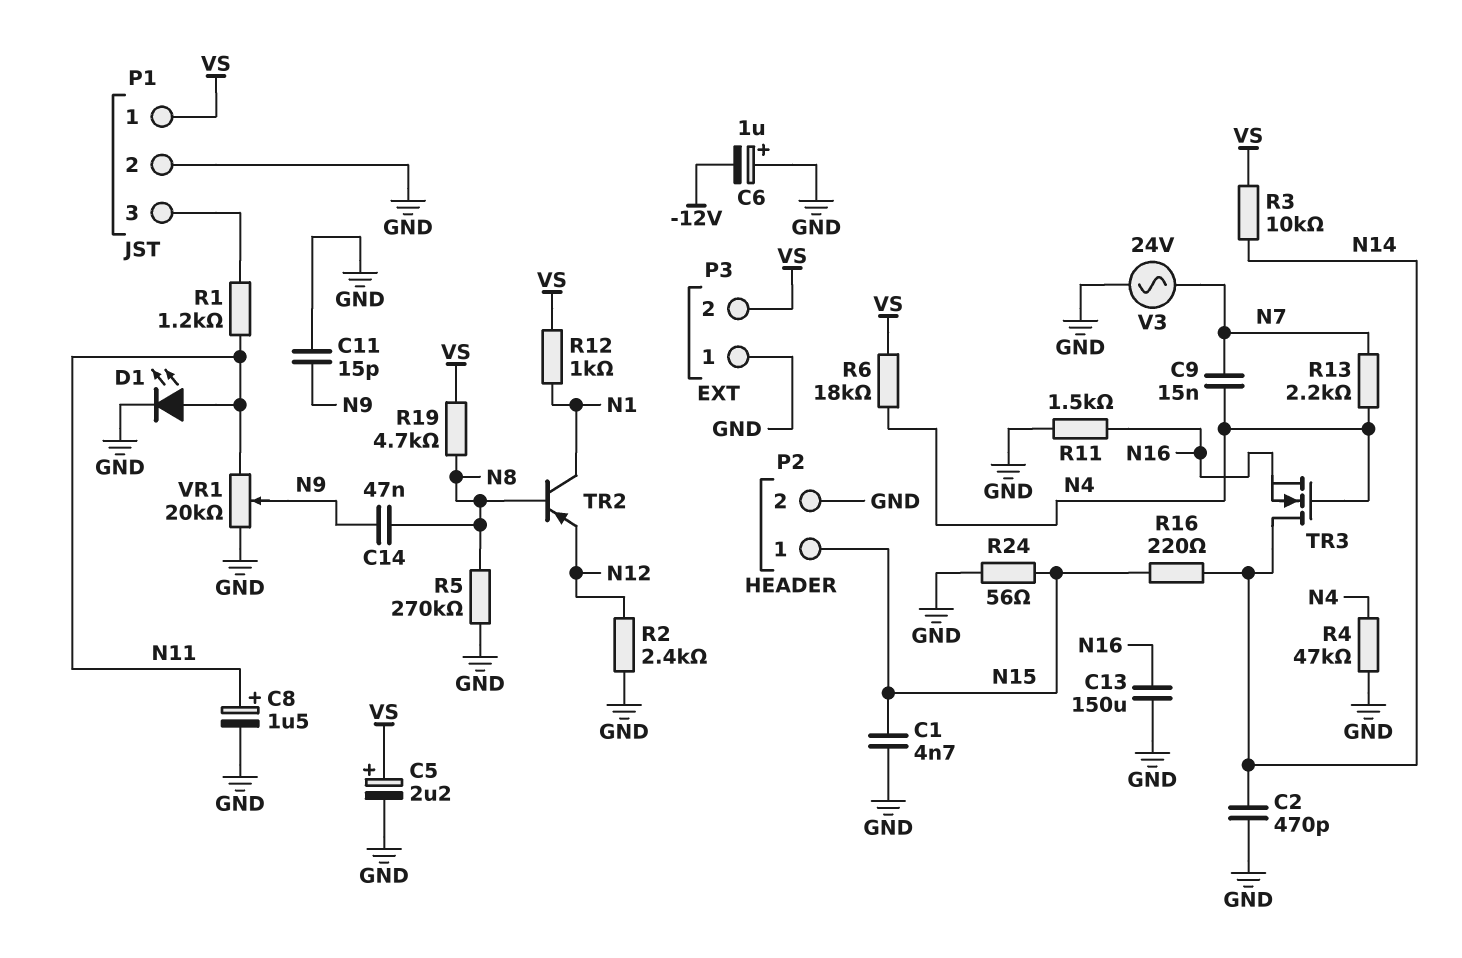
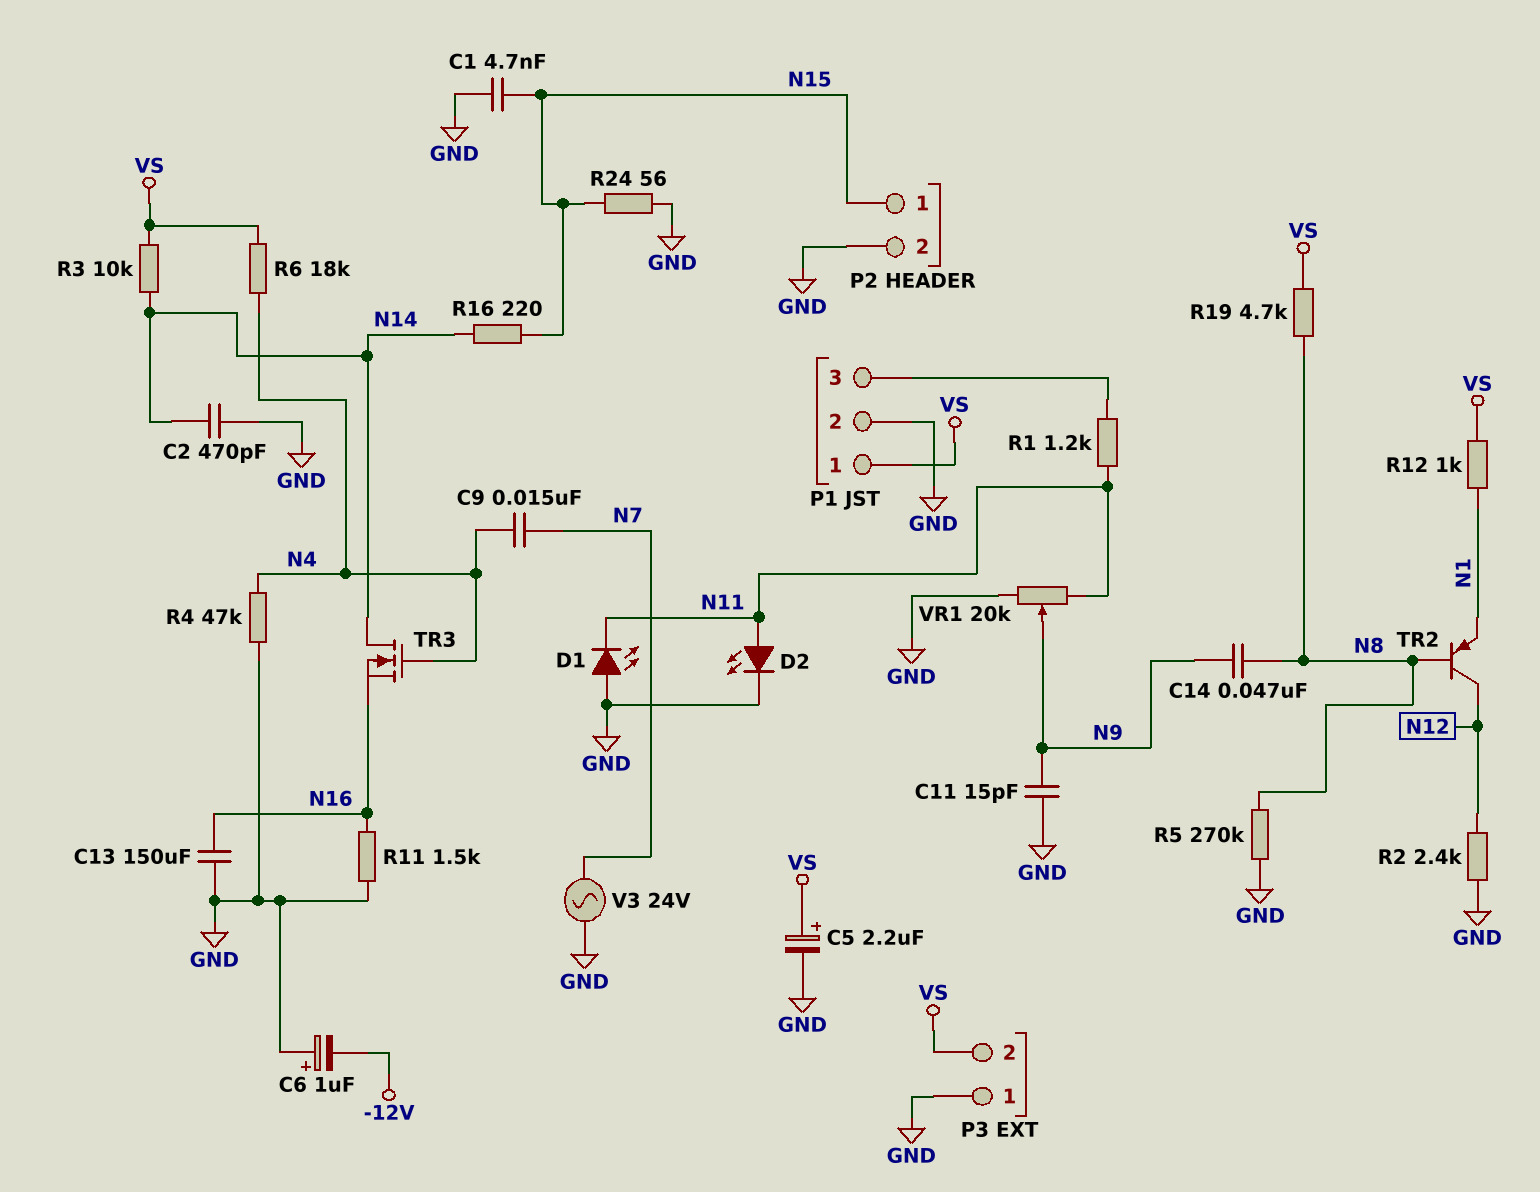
C8: 1.5uF (plus N11, minus GND) -> none
D1: LED (A N11, K GND) -> LED (A GND, K N11)
D2: none -> LED (A N11, K GND)
R13: 2.2k (N4, N7) -> none
TR2: PNP (B N8, C N1, E N12) -> PNP (B N8, C N12, E N1)

